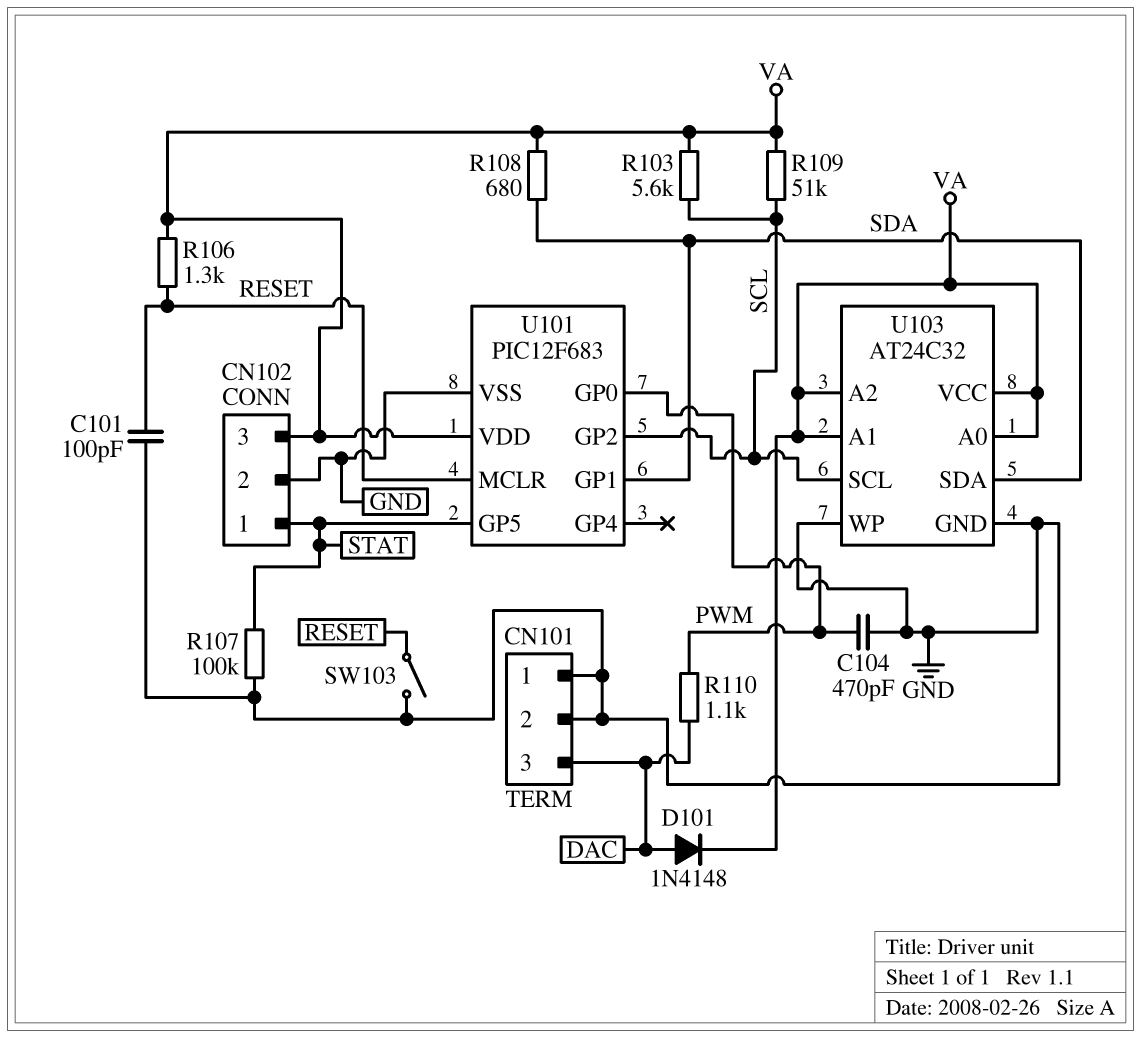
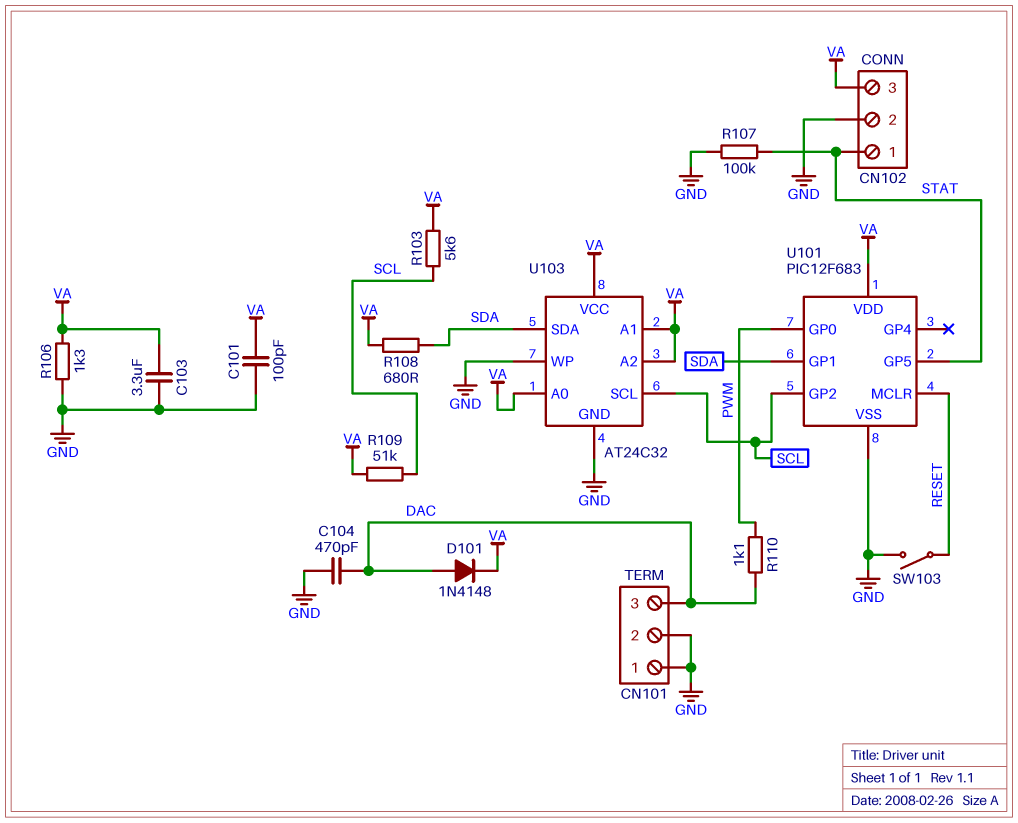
C101: 100pF (GND, RESET) -> 100pF (GND, VA)
C103: none -> 3.3uF (GND, VA)
C104: 470pF (GND, PWM) -> 470pF (DAC, GND)
R106: 1.3k (RESET, VA) -> 1.3k (GND, VA)

